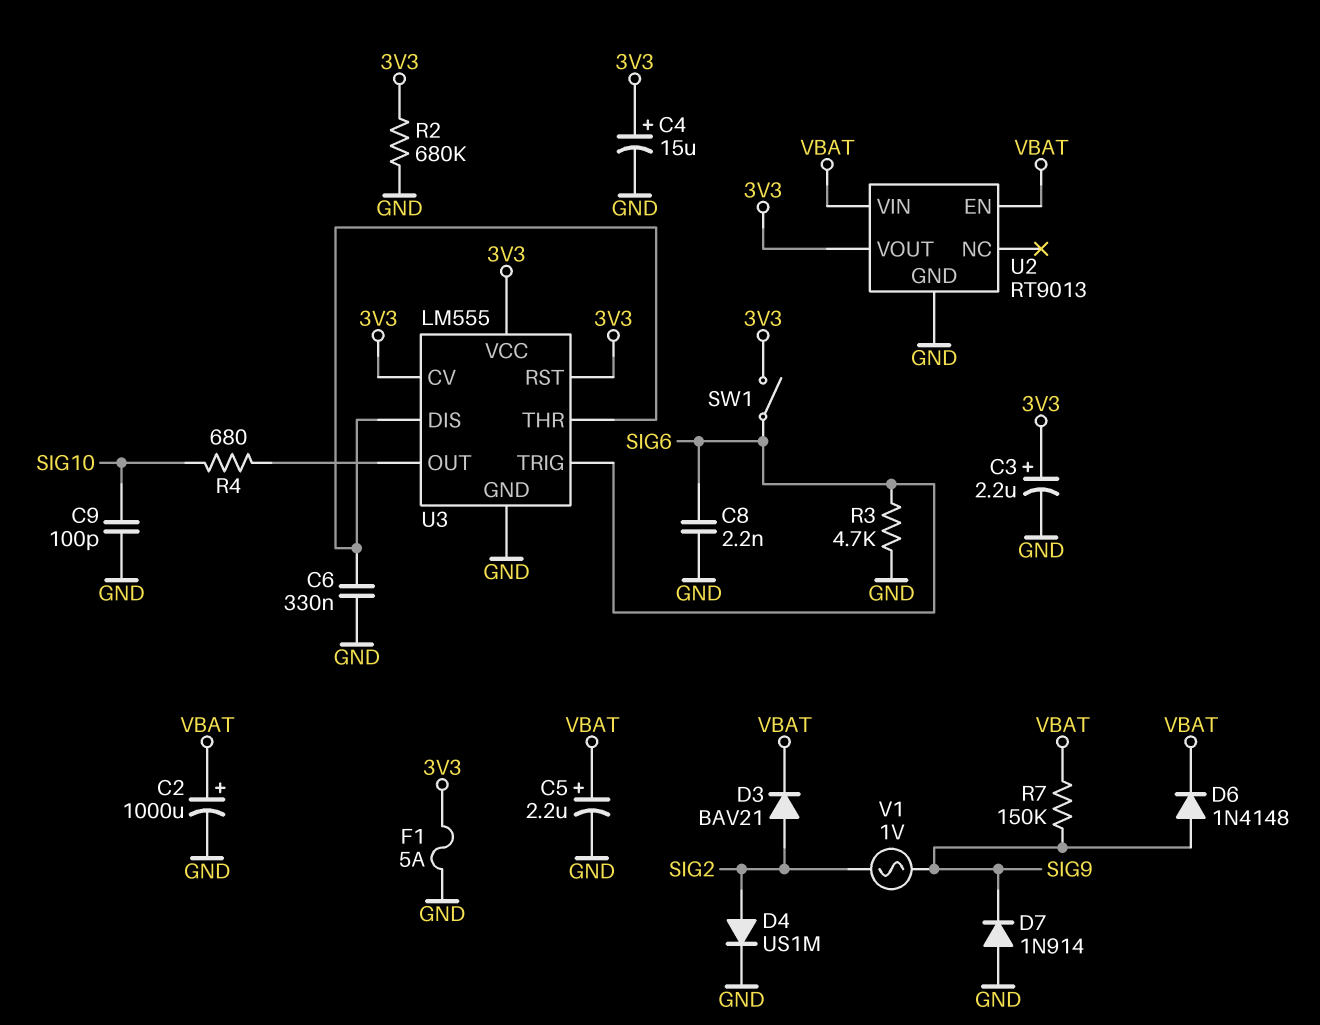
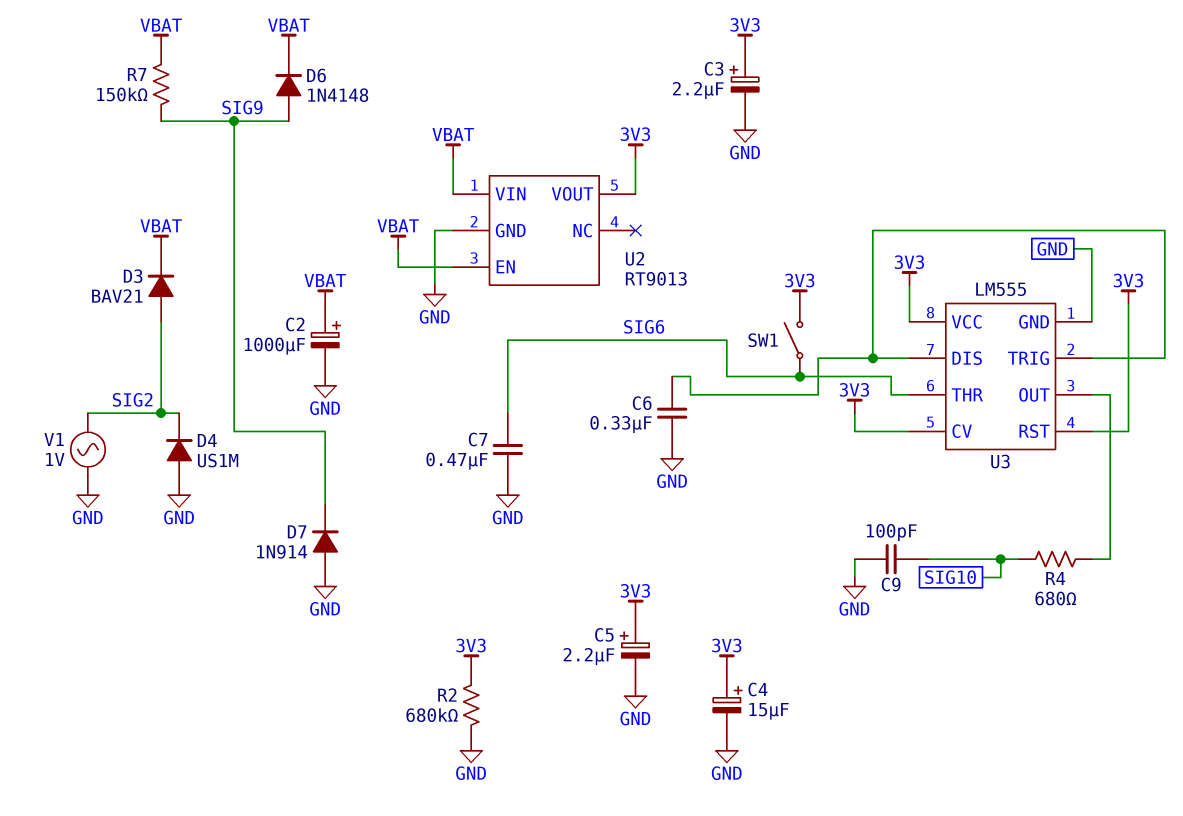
C5: 2.2uF (plus VBAT, minus GND) -> 2.2uF (plus 3V3, minus GND)
C7: none -> 470nF (GND, SIG6)
C8: 2.2nF (GND, SIG6) -> none
D4: diode US1M (A SIG2, K GND) -> diode US1M (A GND, K SIG2)
F1: 5A (3V3, GND) -> none
R3: 4.7k (GND, SIG6) -> none
U3 pin THR: U3/DIS -> SIG6
U3 pin TRIG: SIG6 -> U3/DIS
V1: AC 1V (SIG2, SIG9) -> AC 1V (GND, SIG2)

